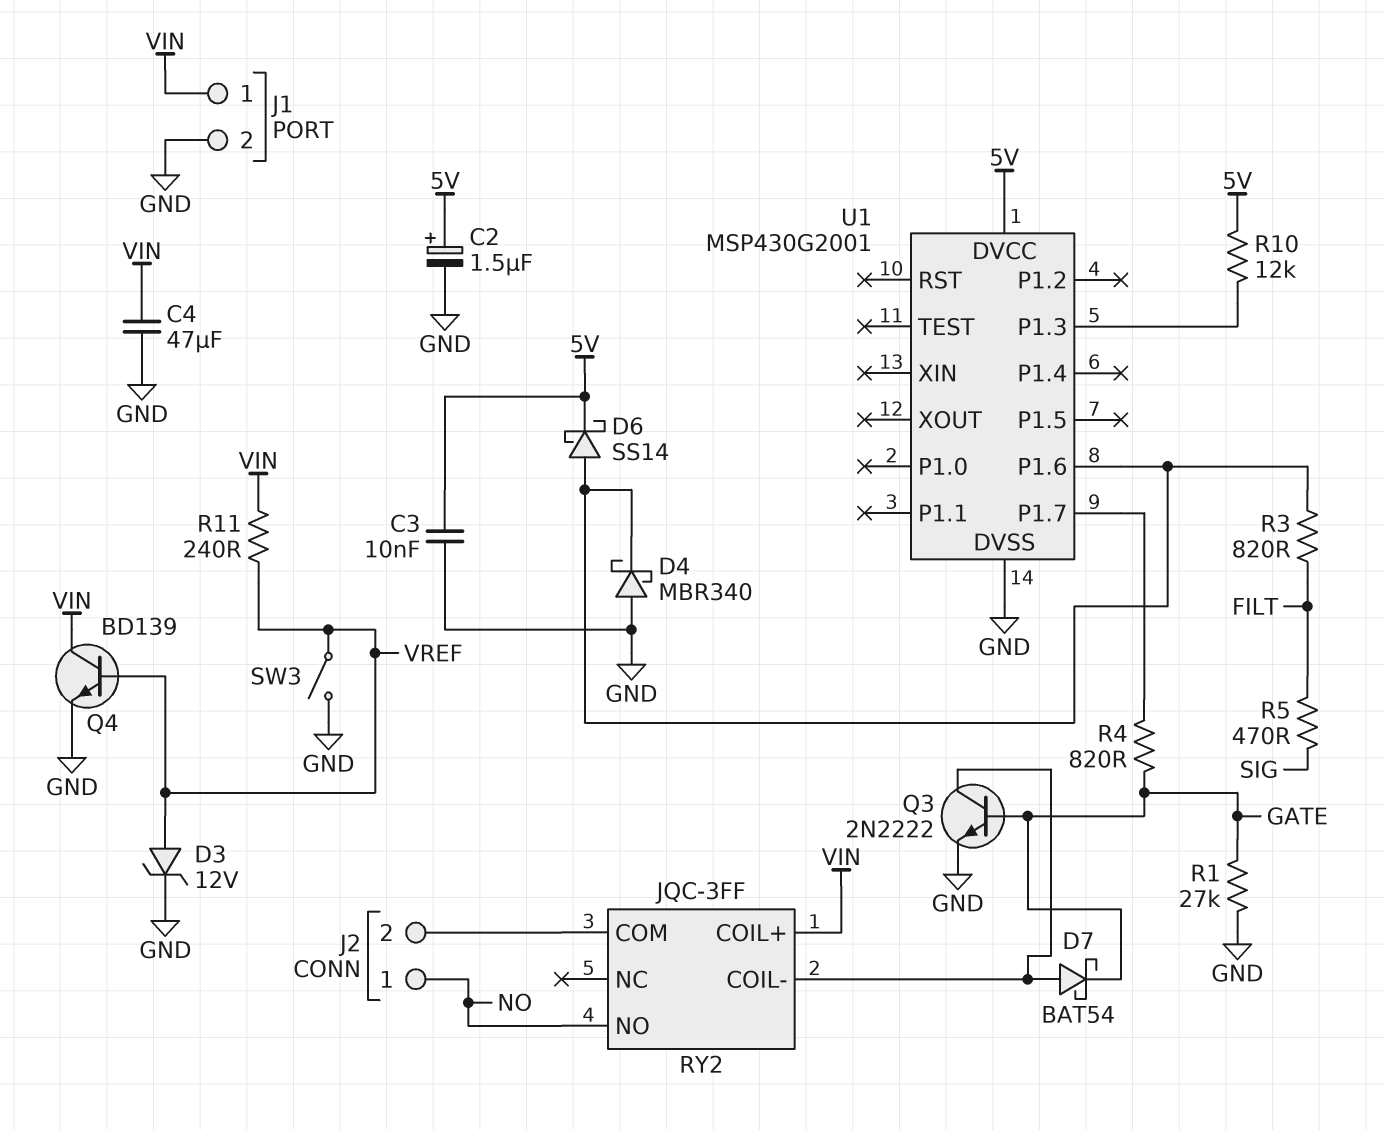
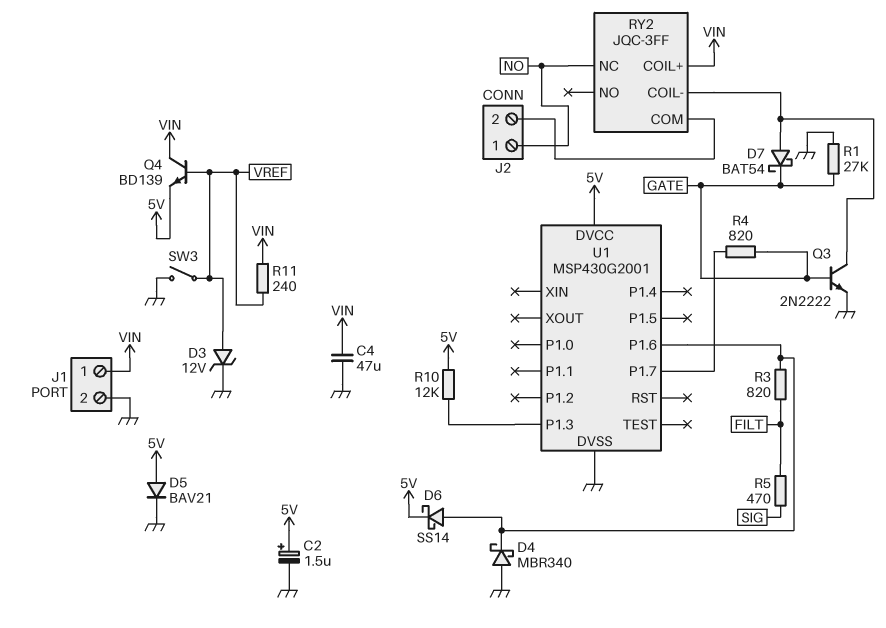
C3: 10nF (5V, GND) -> none
D5: none -> diode BAV21 (A 5V, K GND)
Q4: NPN BD139 (B VREF, C VIN, E GND) -> NPN BD139 (B VREF, C VIN, E 5V)
RY2 pin NC: none -> NO
RY2 pin NO: NO -> none

